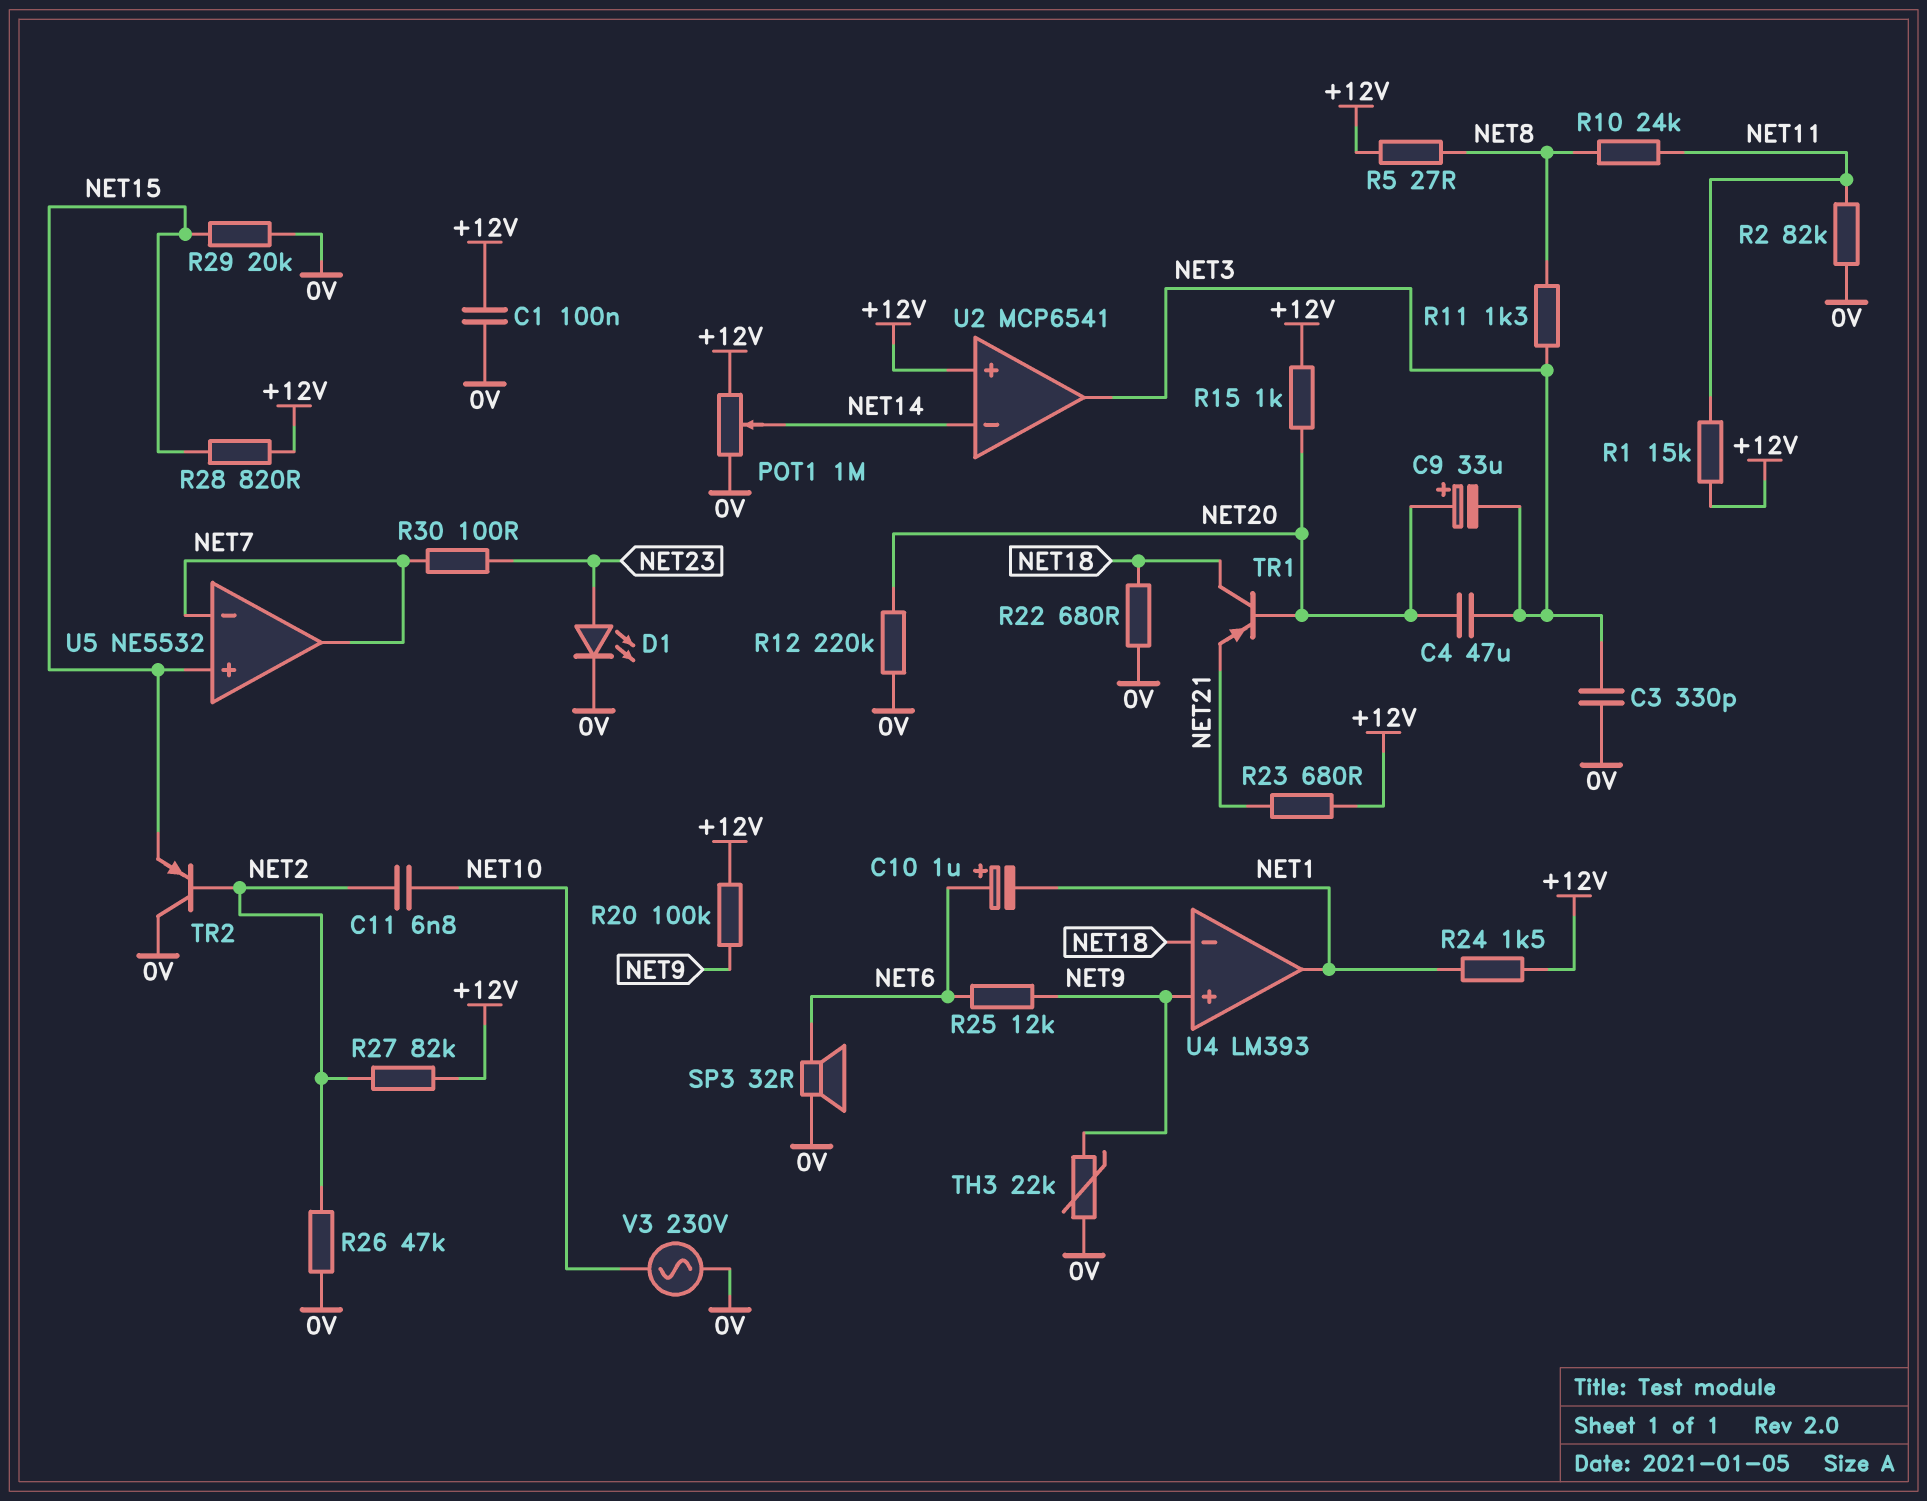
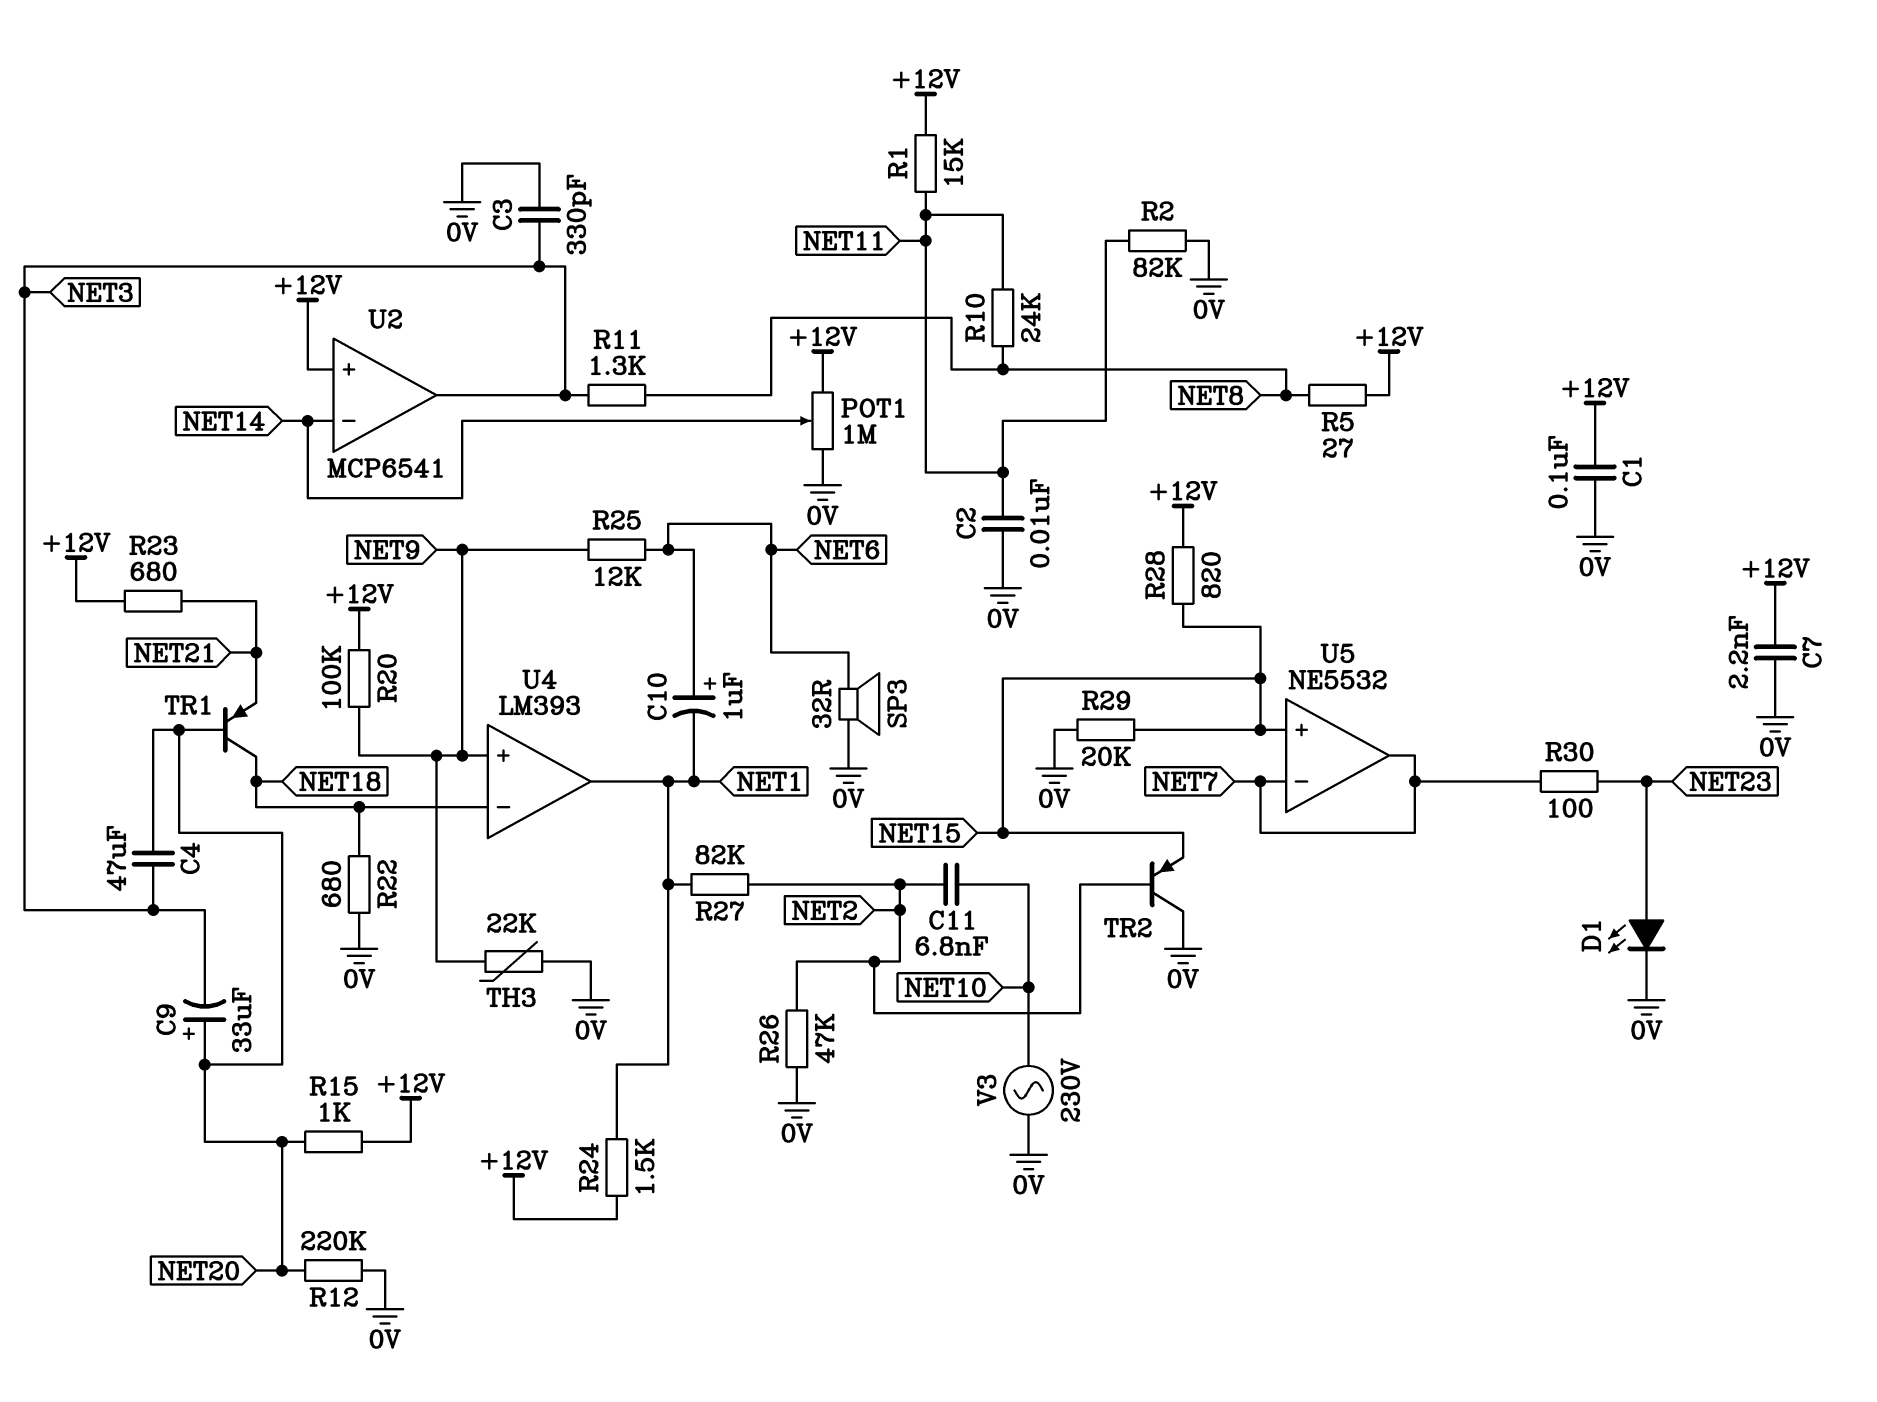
C2: none -> 10nF (0V, NET11)
C7: none -> 2.2nF (+12V, 0V)
R27: 82k (+12V, NET2) -> 82k (NET1, NET2)

